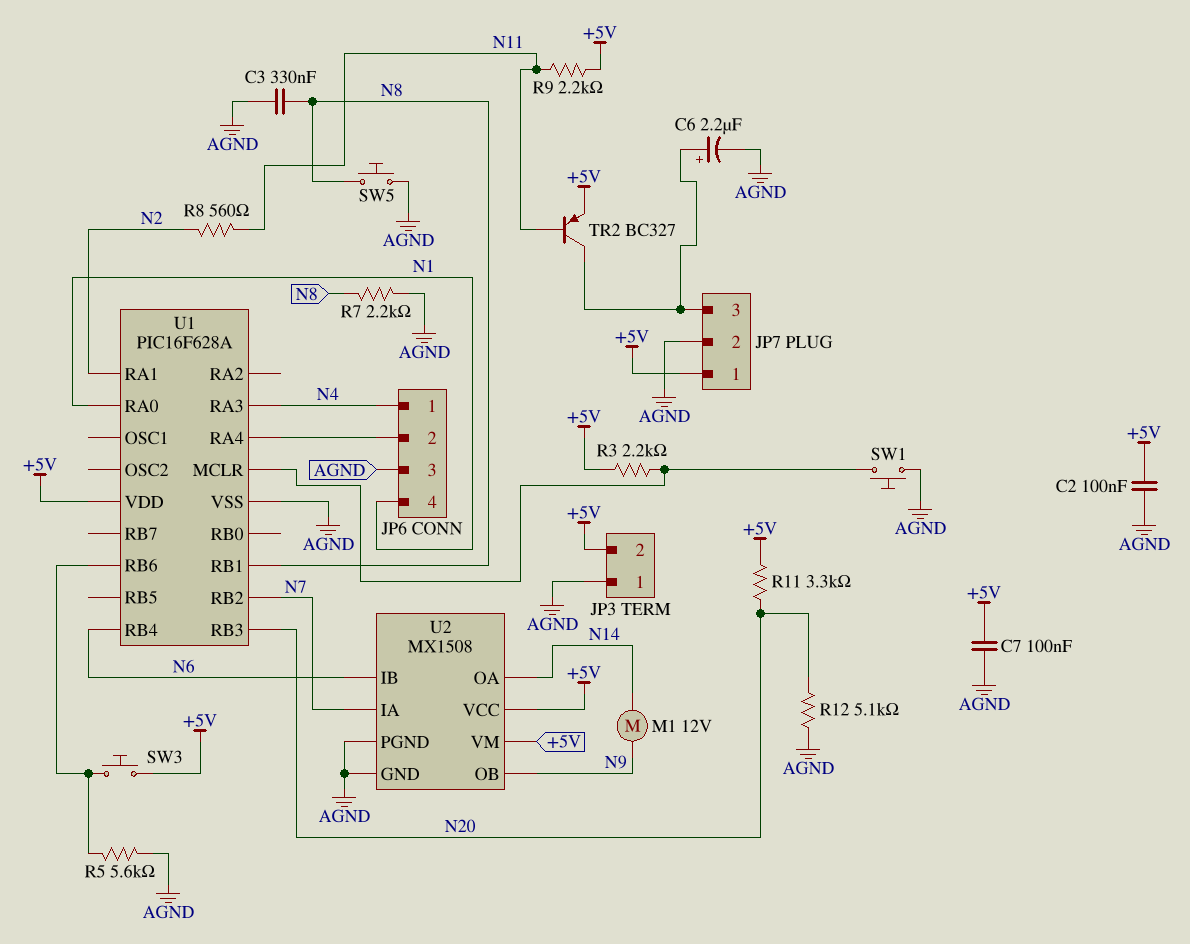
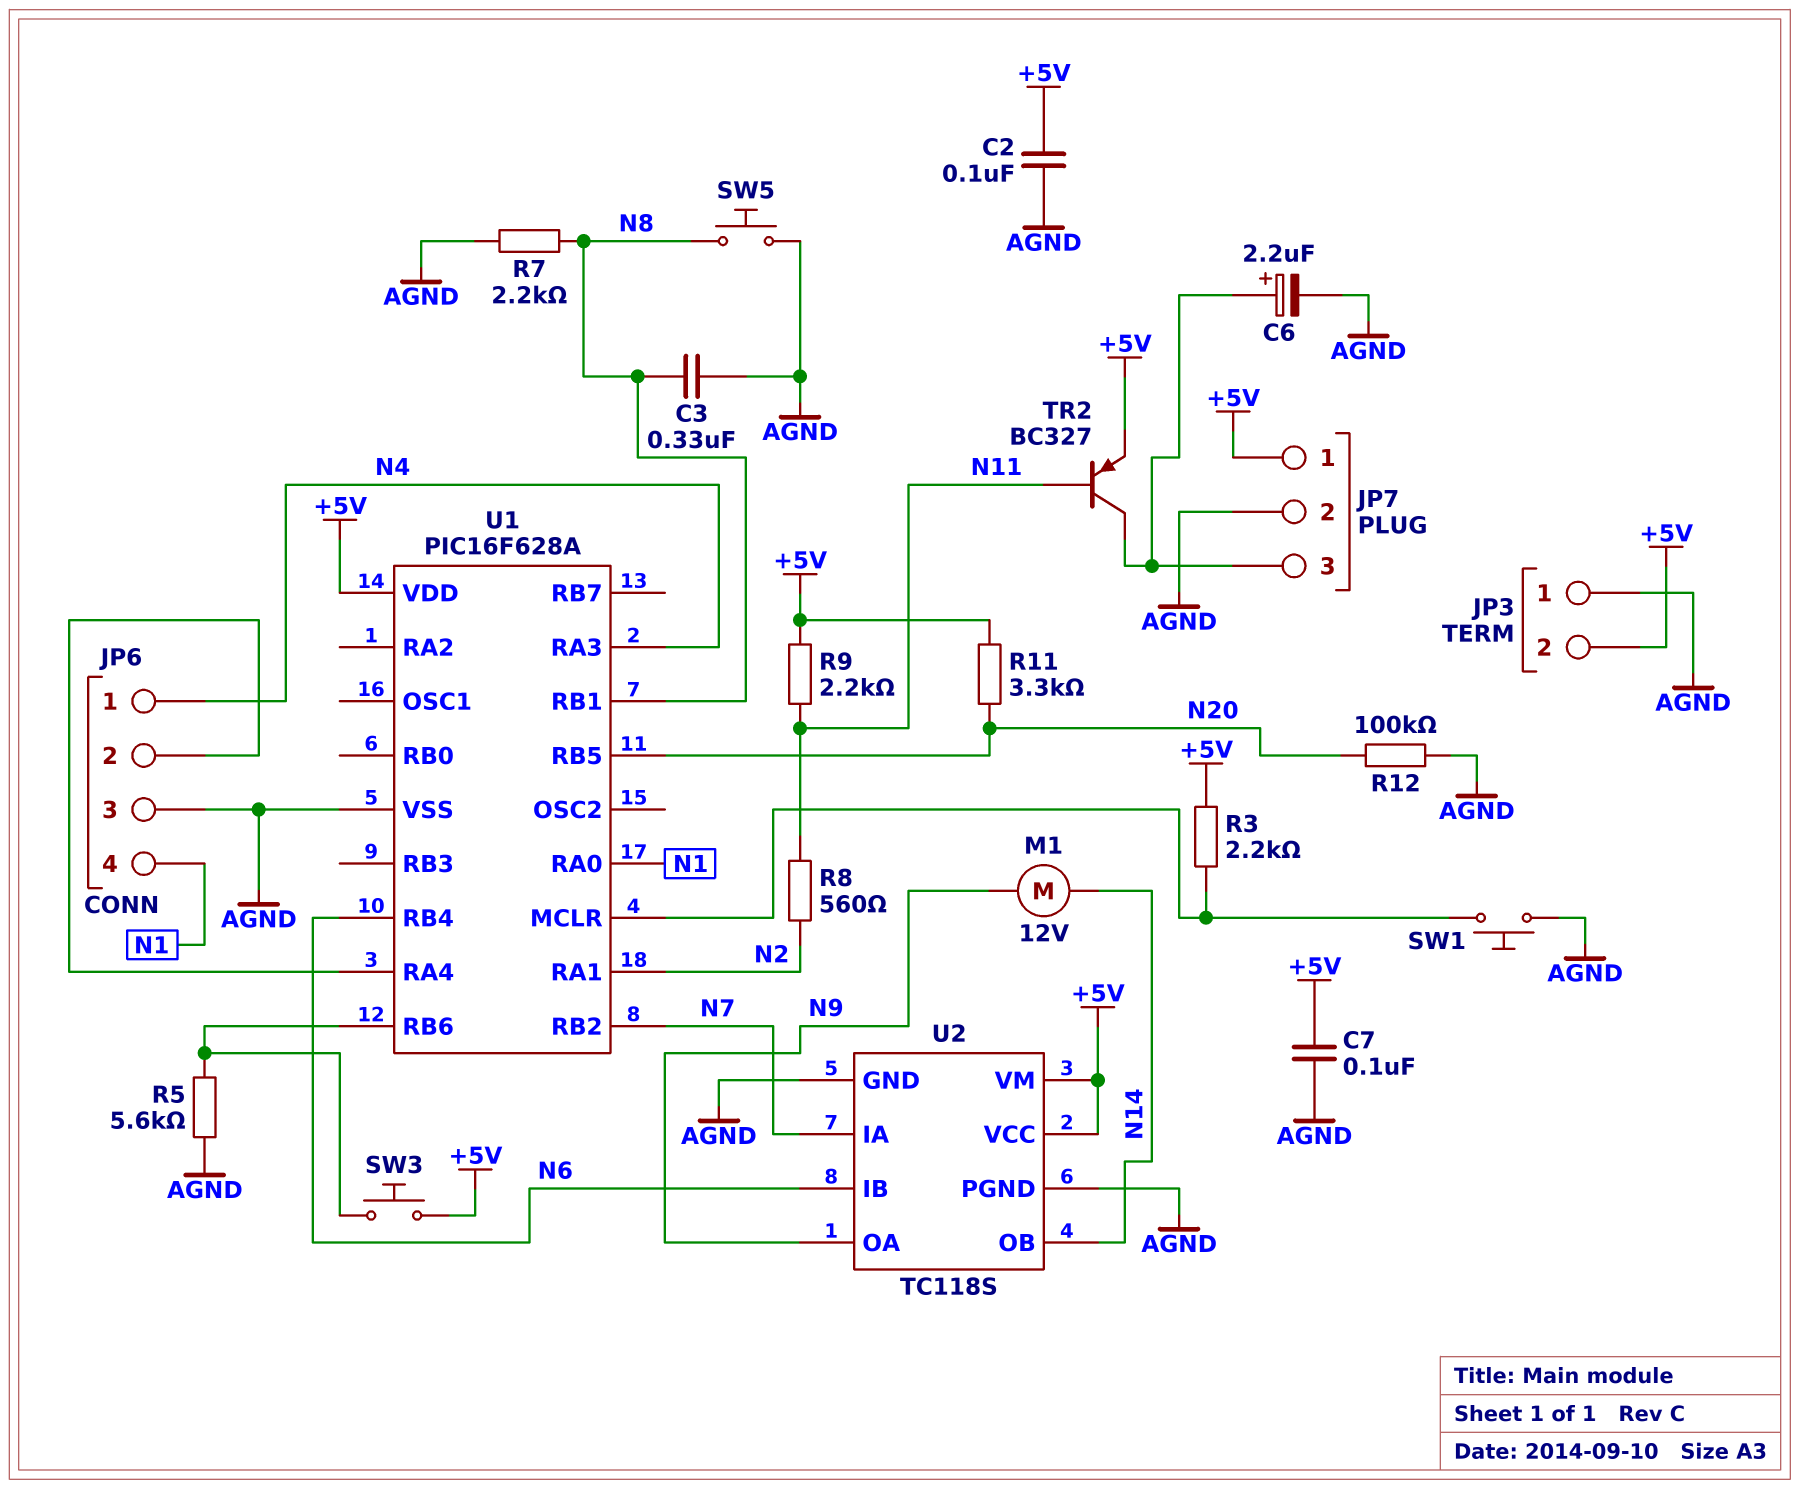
R12: 5.1k (AGND, N20) -> 100k (AGND, N20)
U1 pin RB3: N20 -> none
U1 pin RB5: none -> N20
U2: MX1508 -> TC118S
U2 pin OA: N14 -> N9
U2 pin OB: N9 -> N14

